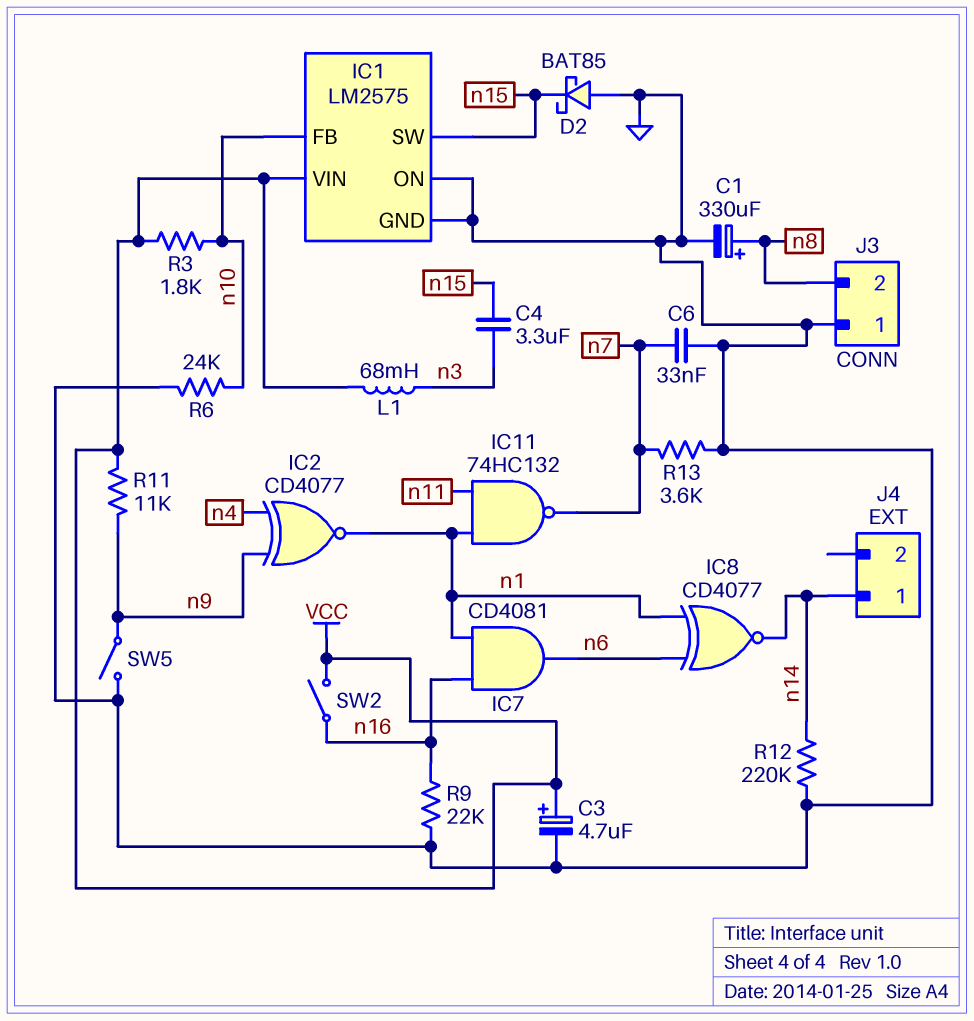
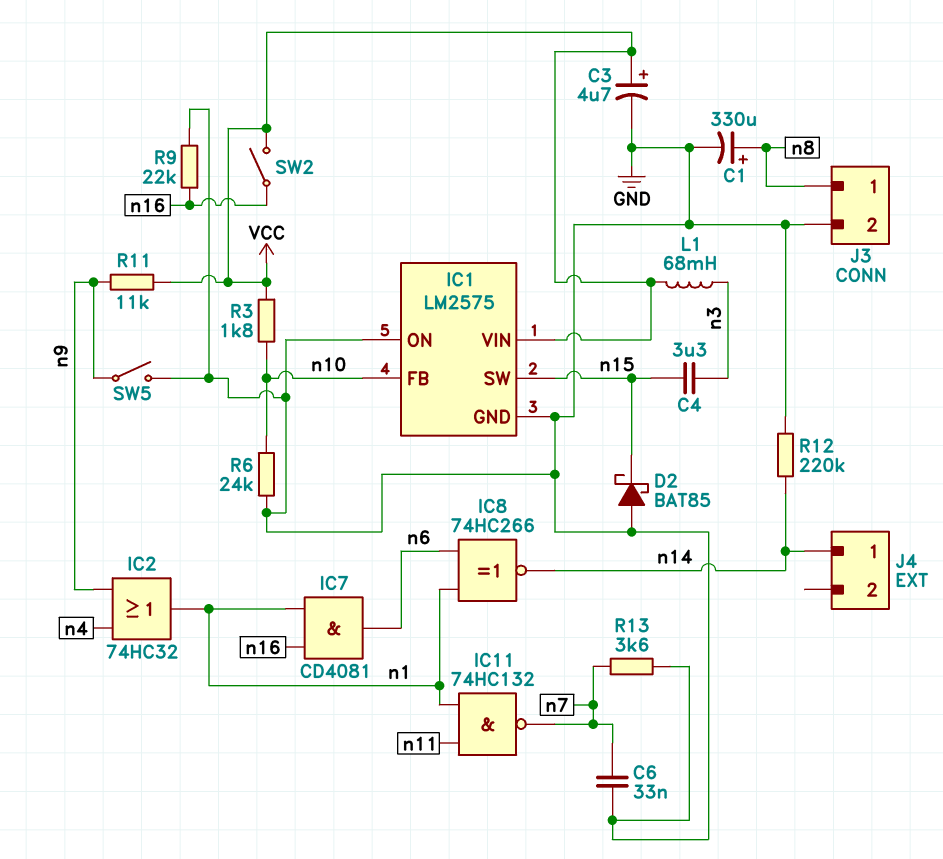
IC2: XNOR CD4077 (in n4, in n9, out n1) -> OR 74HC32 (in n4, in n9, out n1)
IC8: XNOR CD4077 (in n1, in n6, out n14) -> XNOR 74HC266 (in n1, in n6, out n14)
J3 pin 1: GND -> n8
J3 pin 2: n8 -> GND

